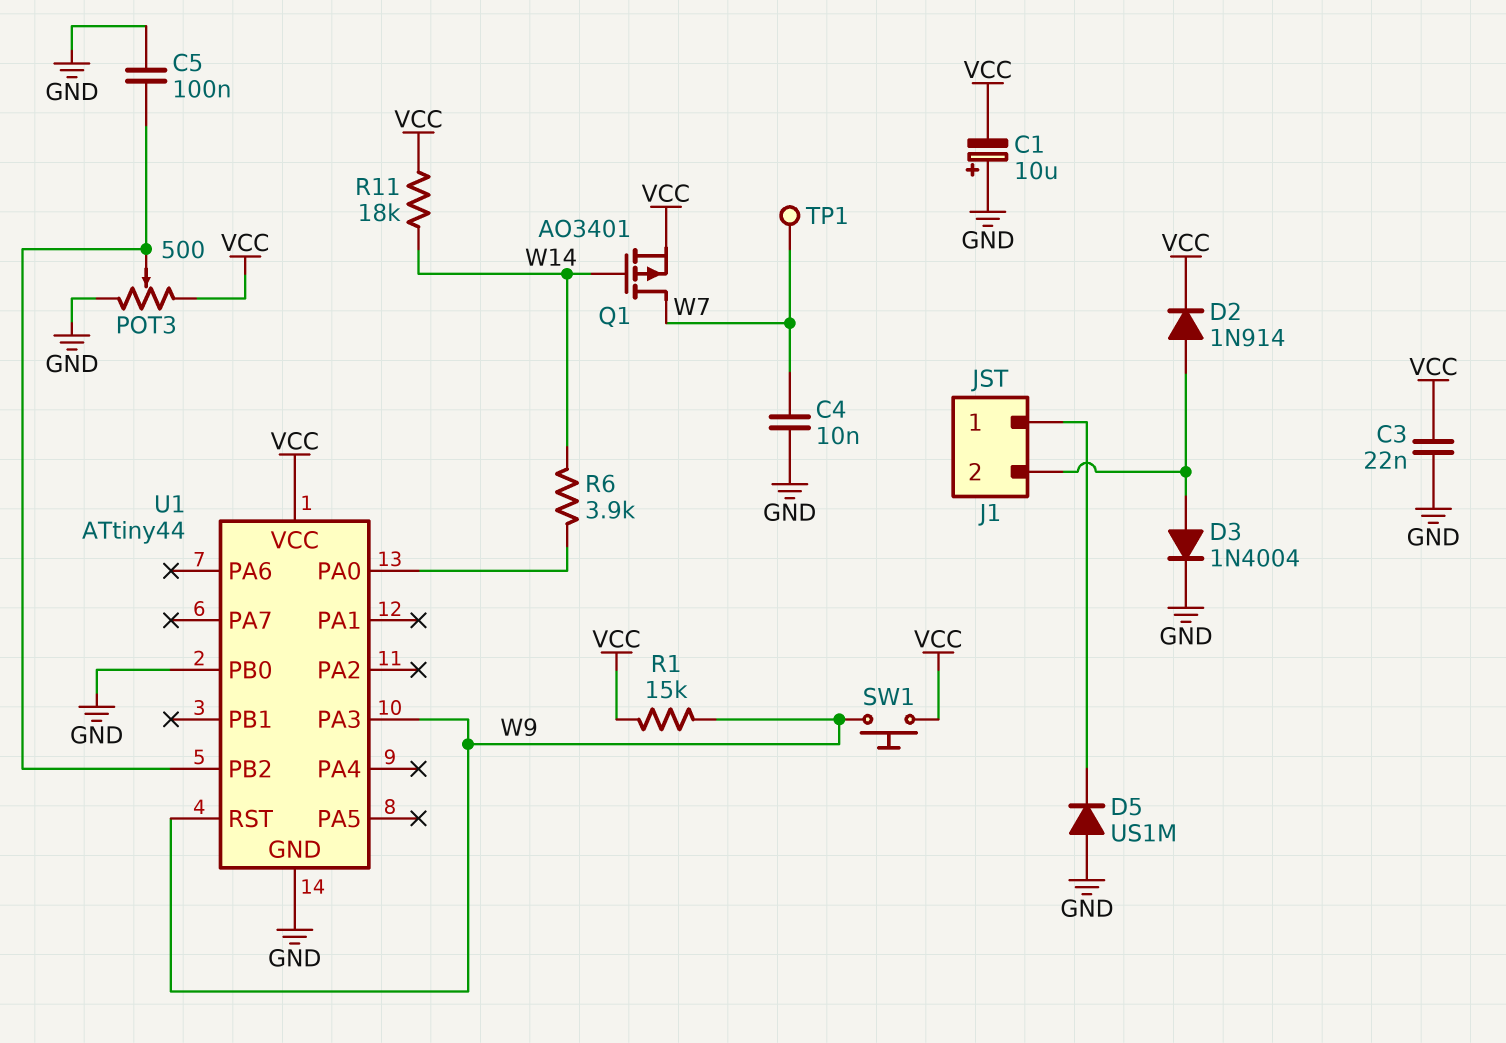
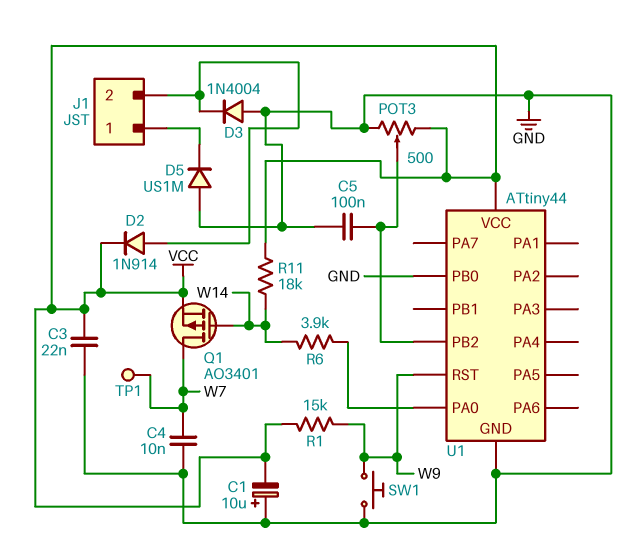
D3: diode 1N4004 (A J1/2, K GND) -> diode 1N4004 (A GND, K J1/2)
SW1: button (VCC, W9) -> button (GND, W9)
U1 pin PA3: W9 -> none

